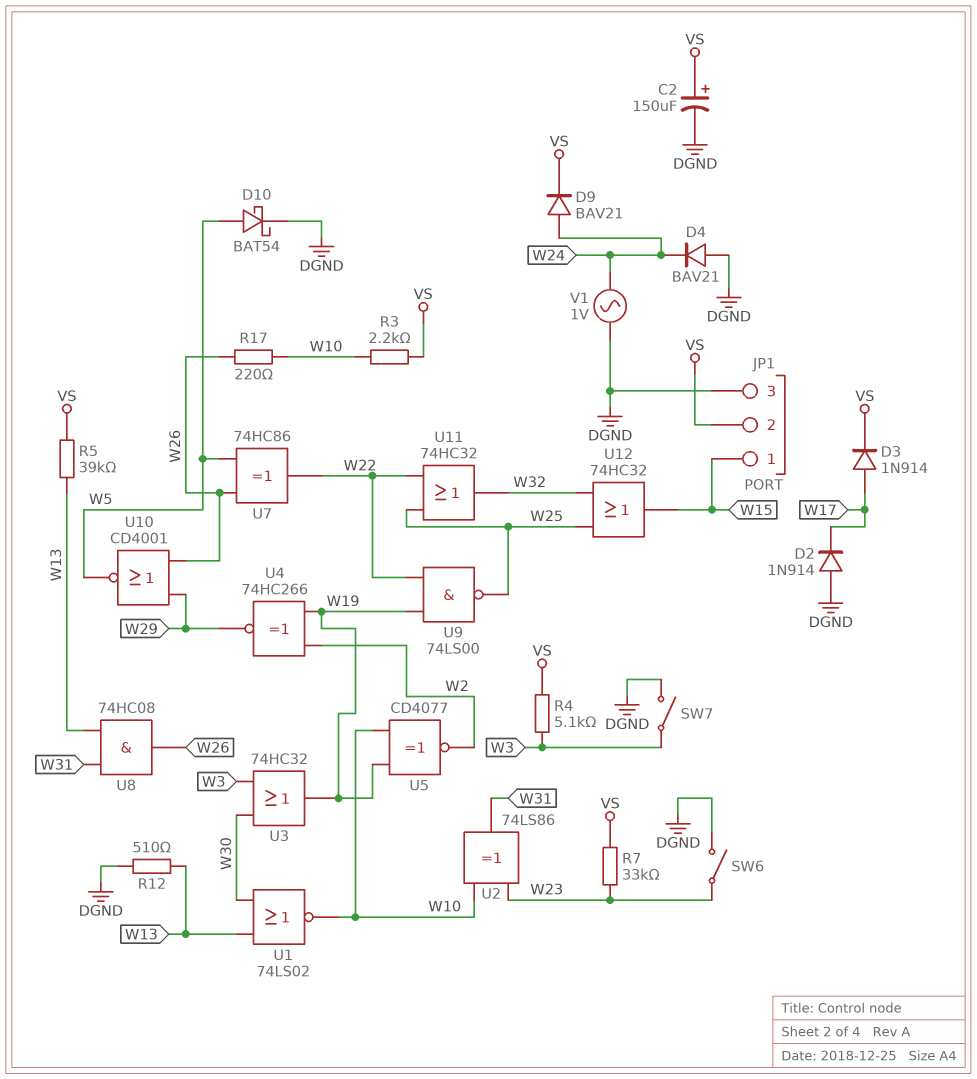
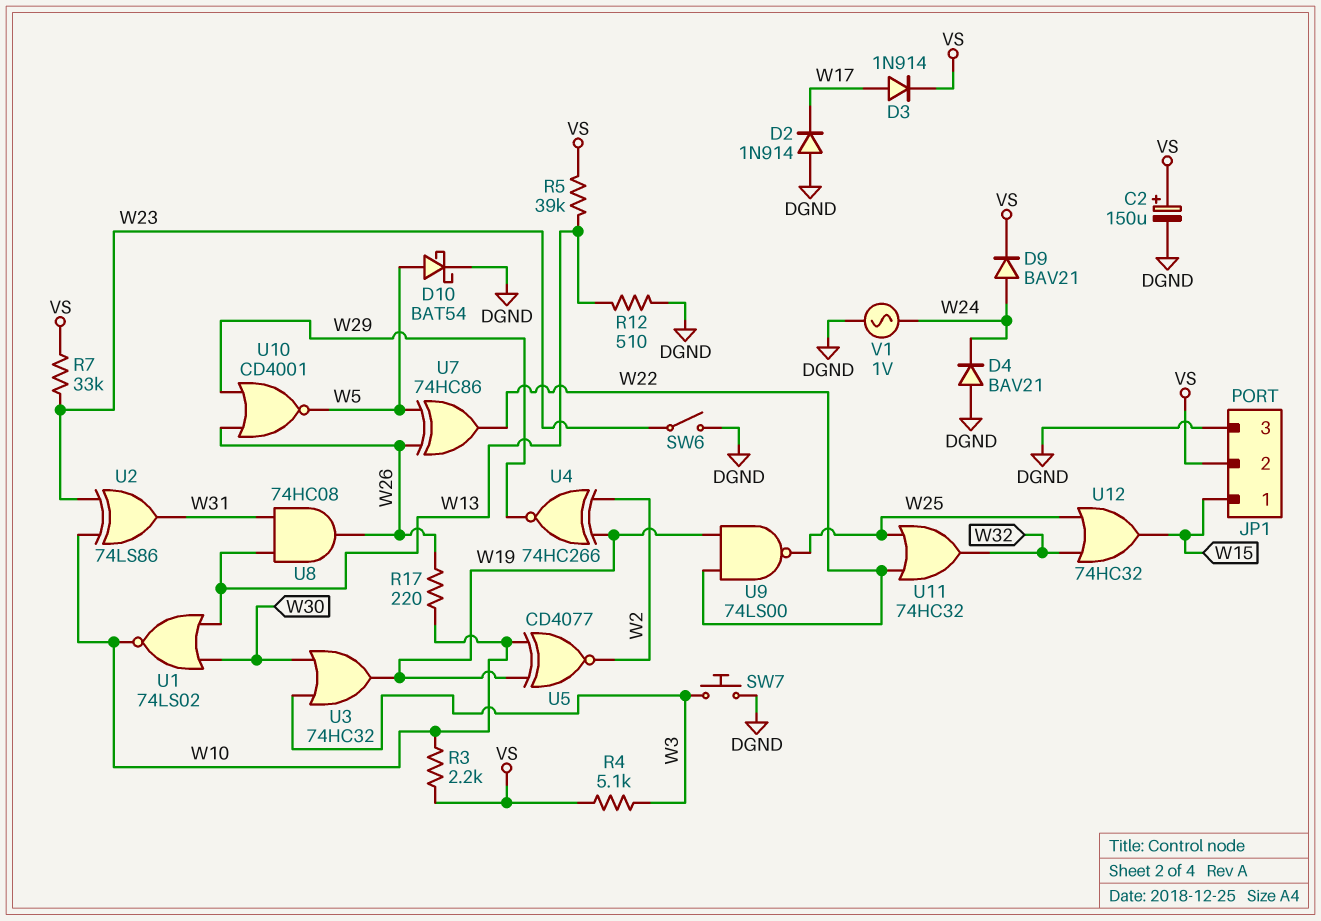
SW7: switch (DGND, W3) -> button (DGND, W3)

